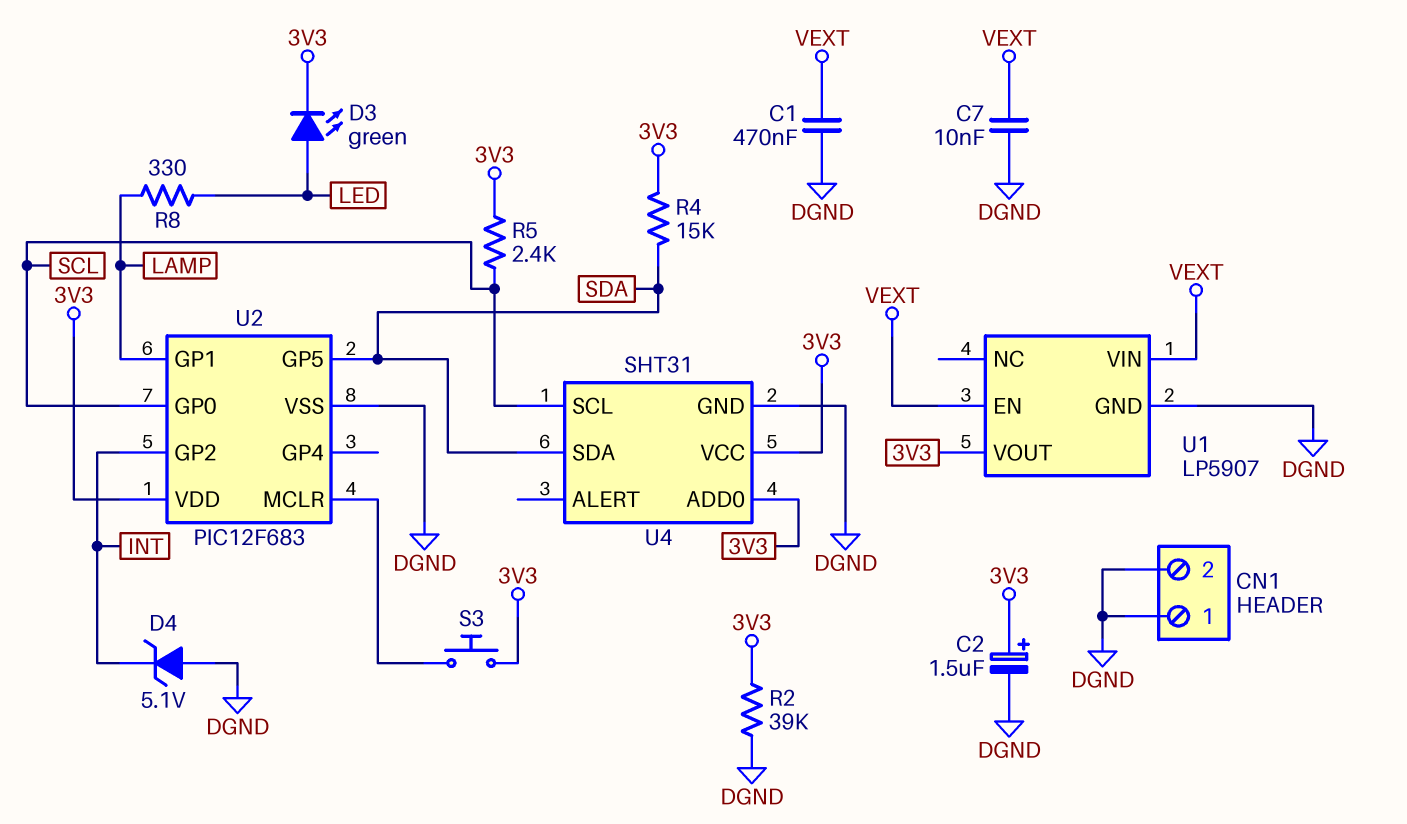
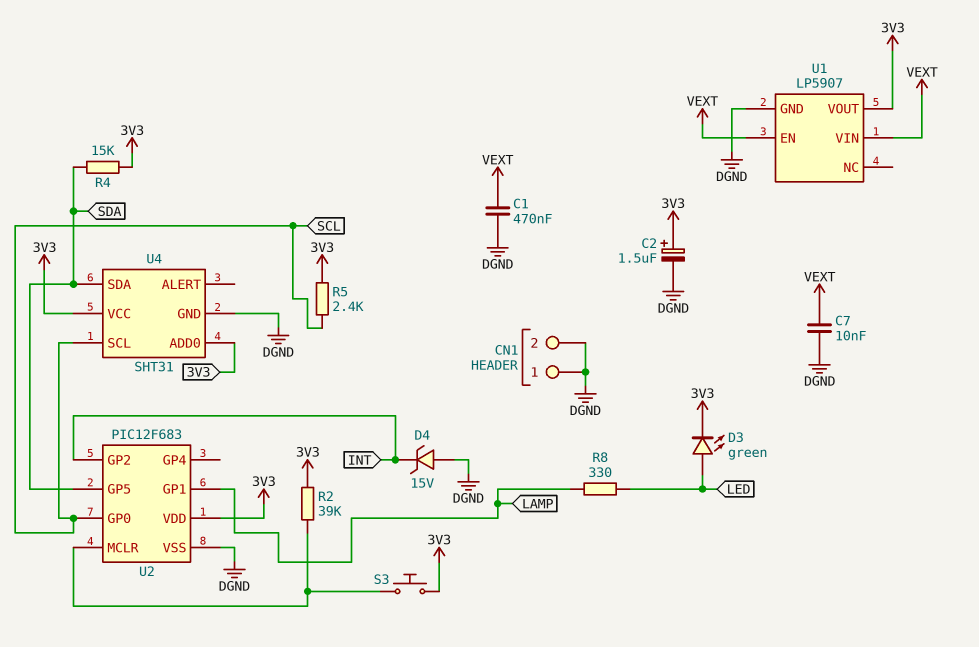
D4: zener 5.1V (A DGND, K INT) -> zener 15V (A DGND, K INT)
R2: 39k (3V3, DGND) -> 39k (3V3, U2/MCLR)

